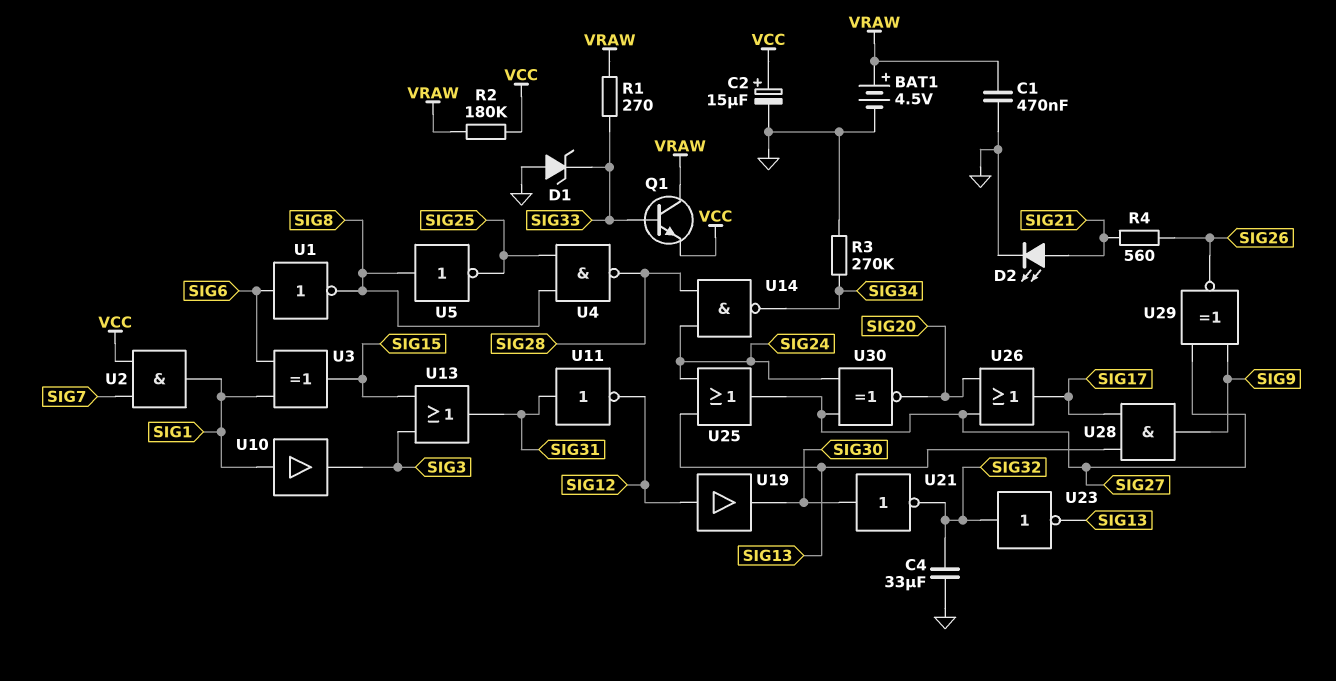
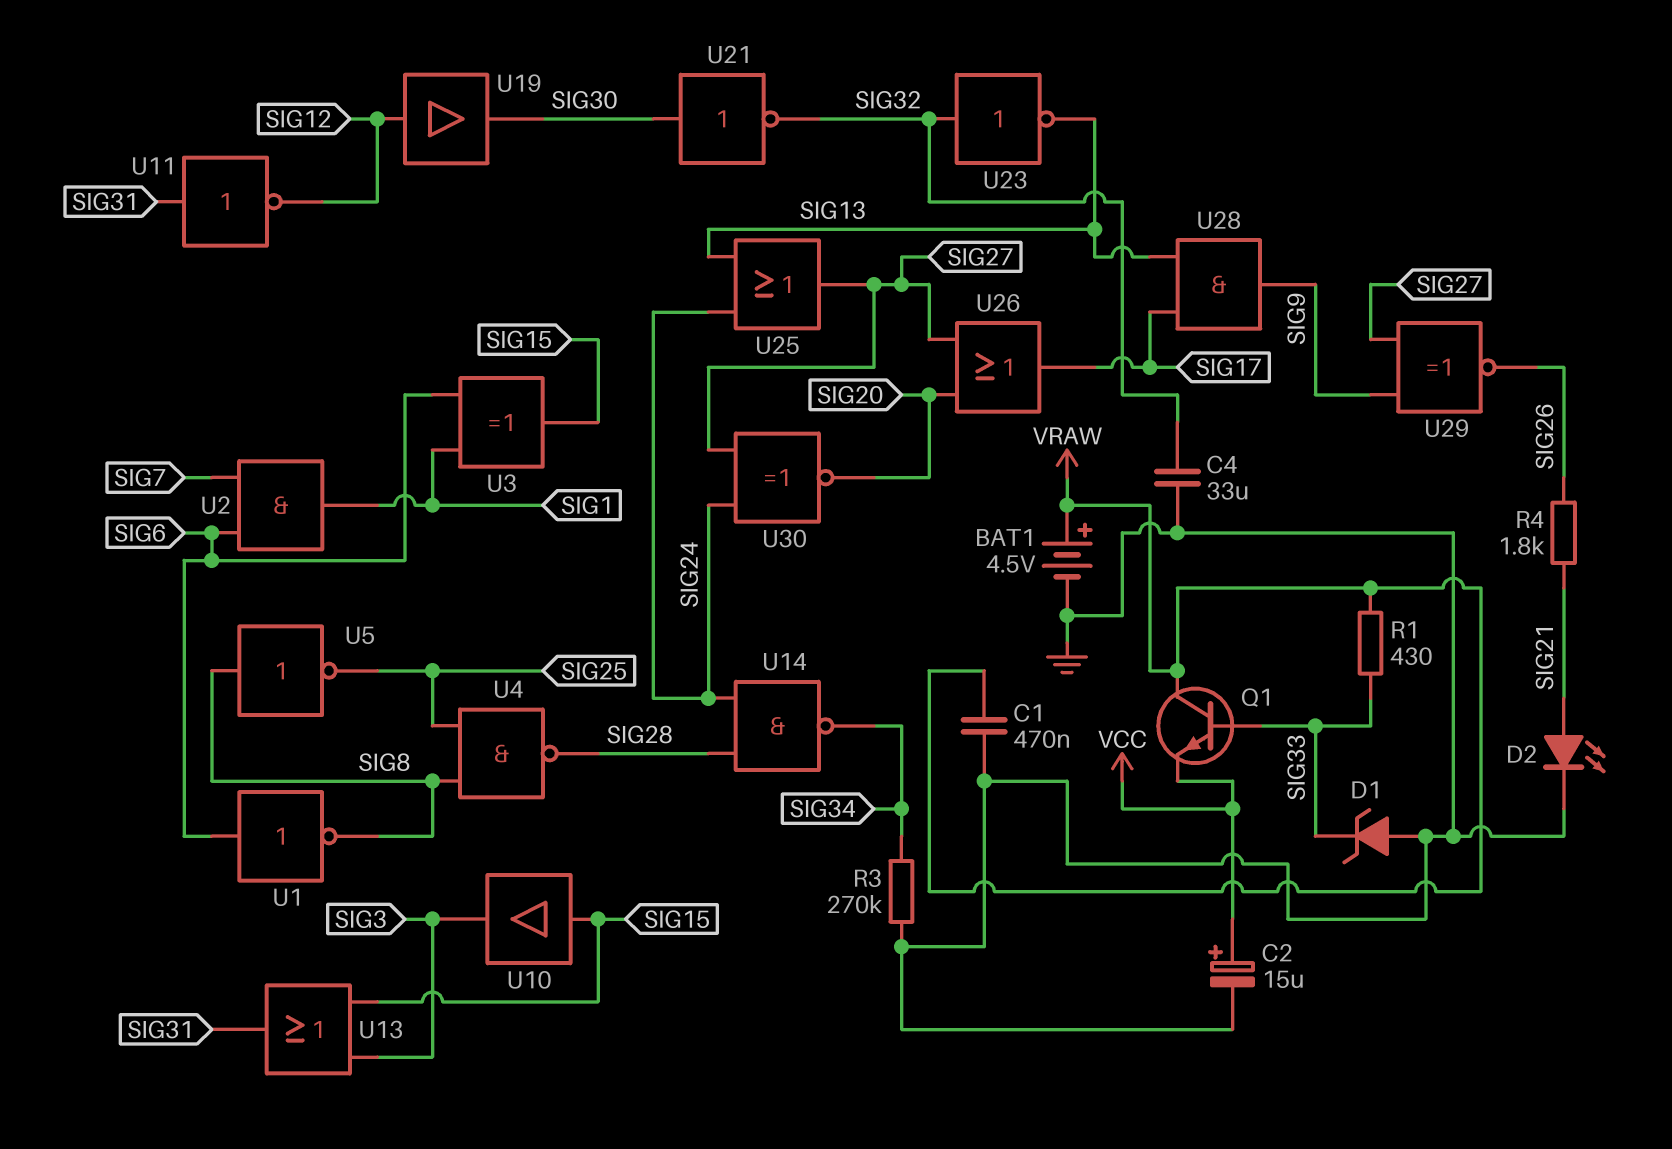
R1: 270 (SIG33, VRAW) -> 430 (SIG33, VRAW)
R2: 180k (VCC, VRAW) -> none
R4: 560 (SIG21, SIG26) -> 1.8k (SIG21, SIG26)
U2: AND (in SIG7, in VCC, out SIG1) -> AND (in SIG6, in SIG7, out SIG1)
U10: buffer (in SIG1, out SIG3) -> buffer (in SIG15, out SIG3)

